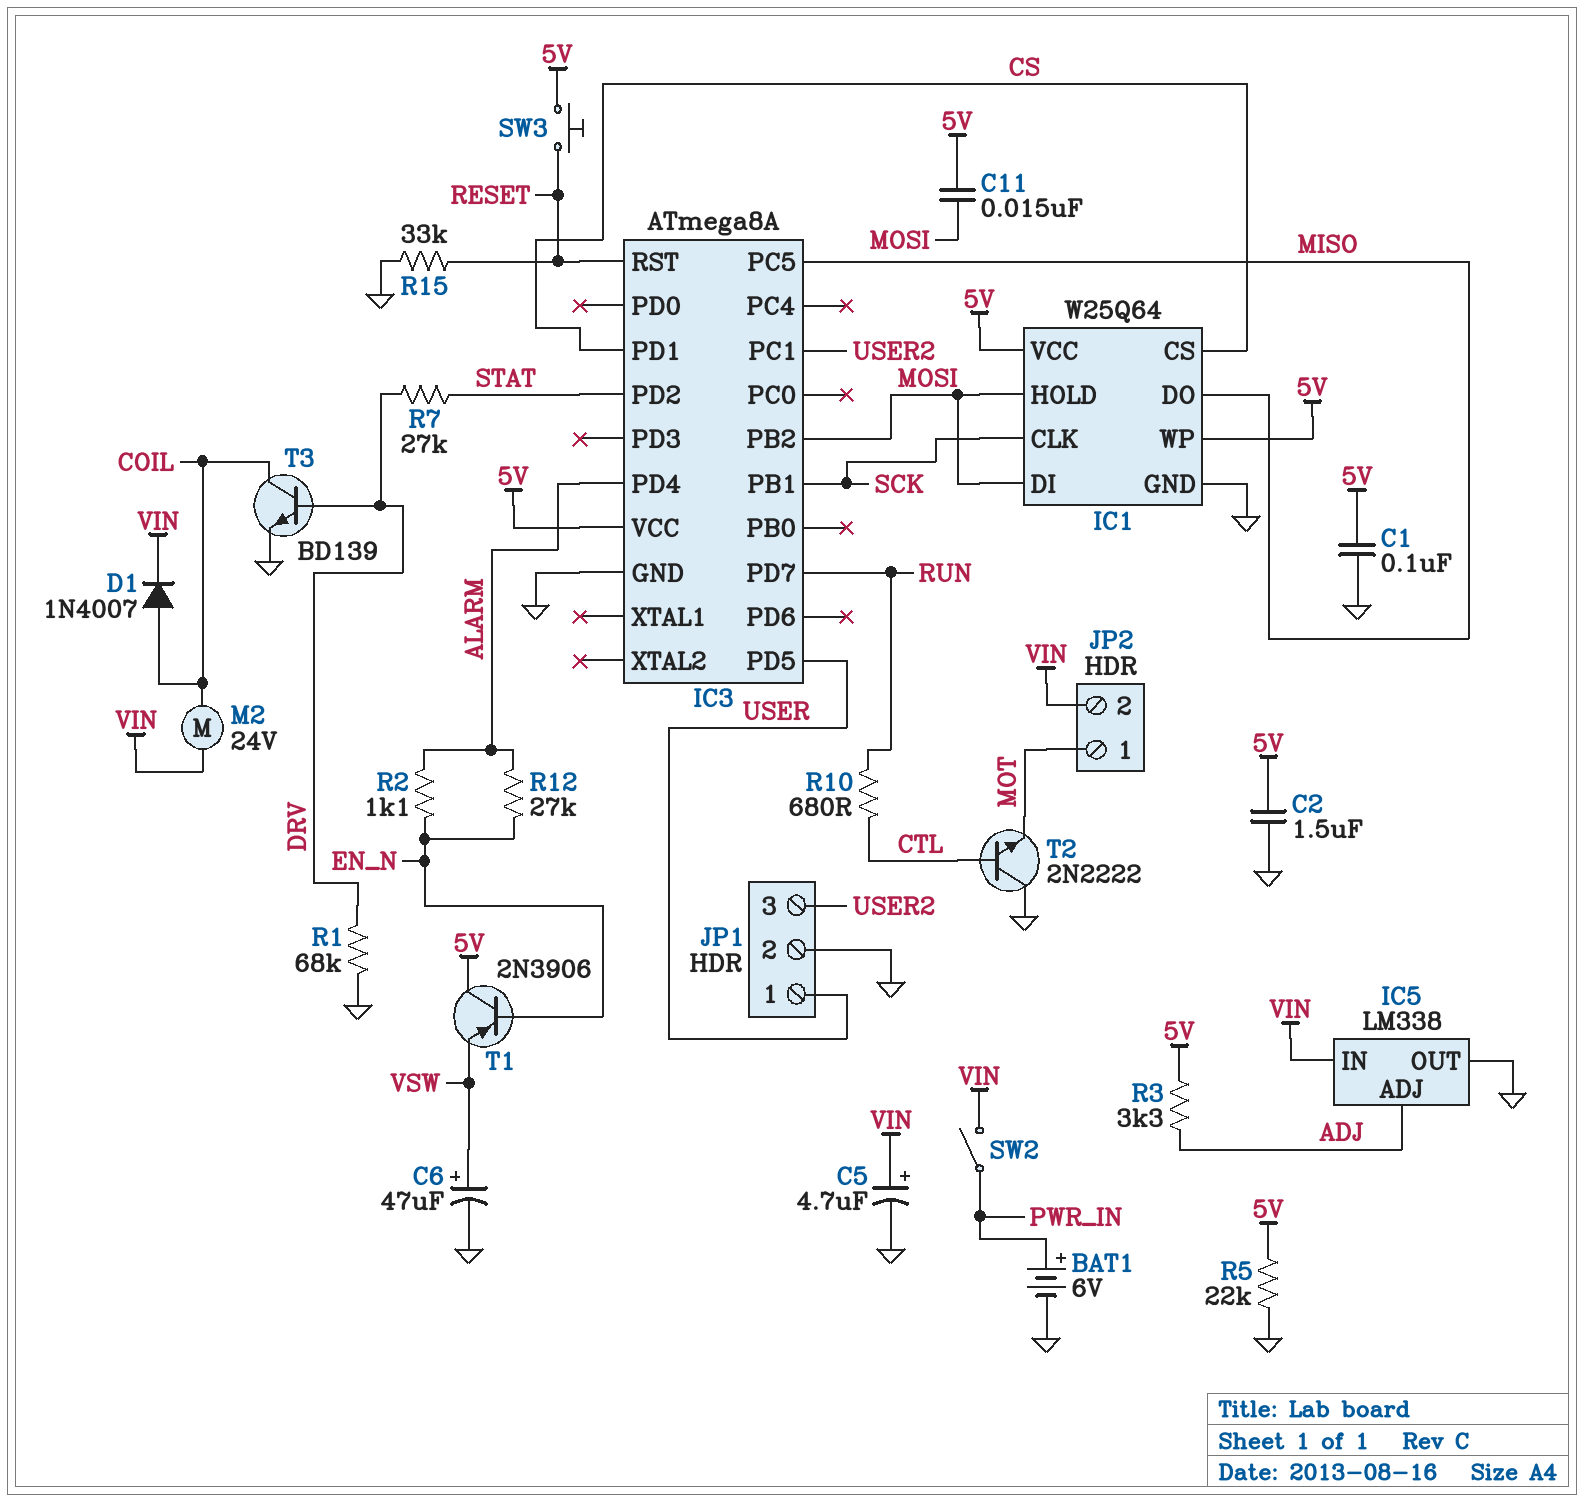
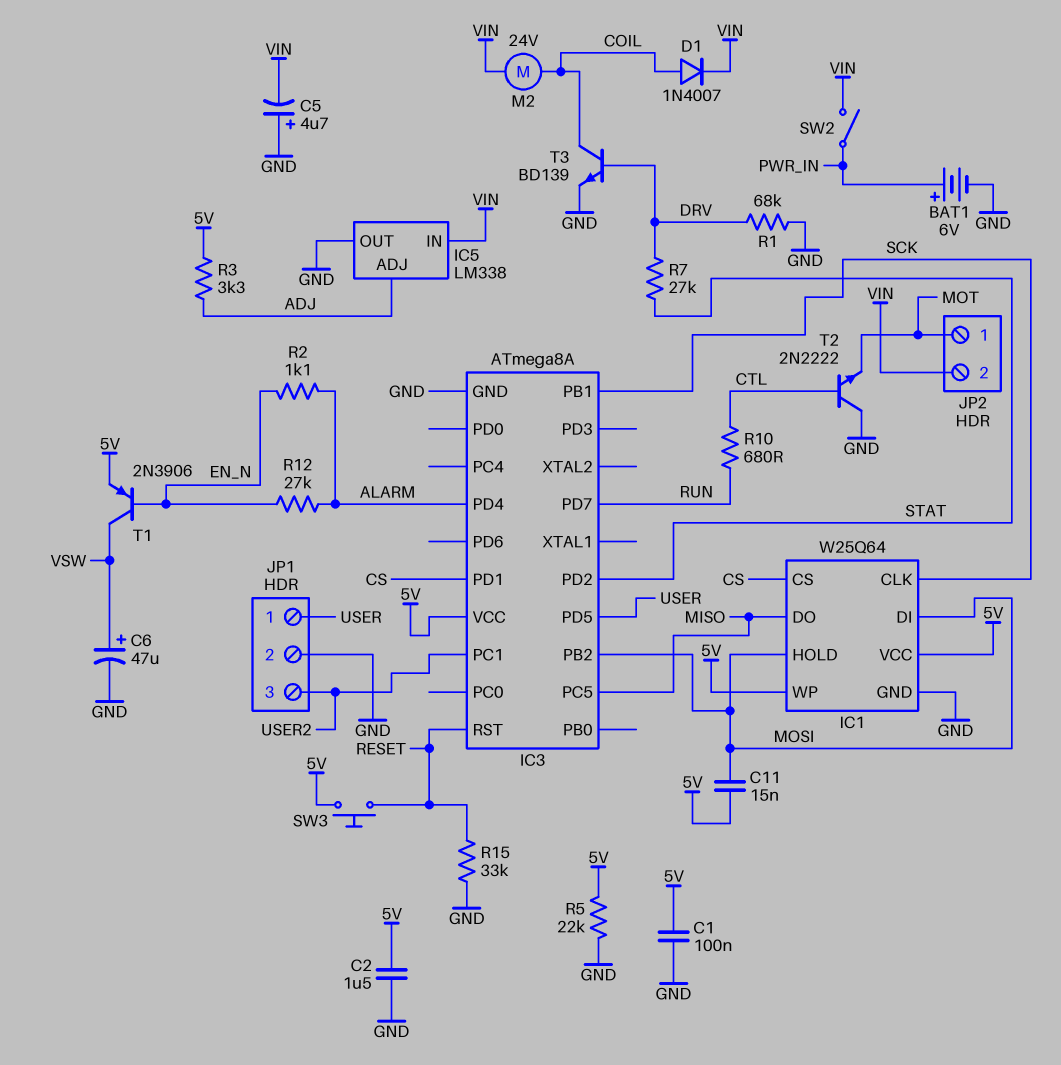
C5: 4.7uF (plus VIN, minus GND) -> 4.7uF (plus GND, minus VIN)
T1: PNP 2N3906 (B EN_N, C 5V, E VSW) -> PNP 2N3906 (B EN_N, C VSW, E 5V)

